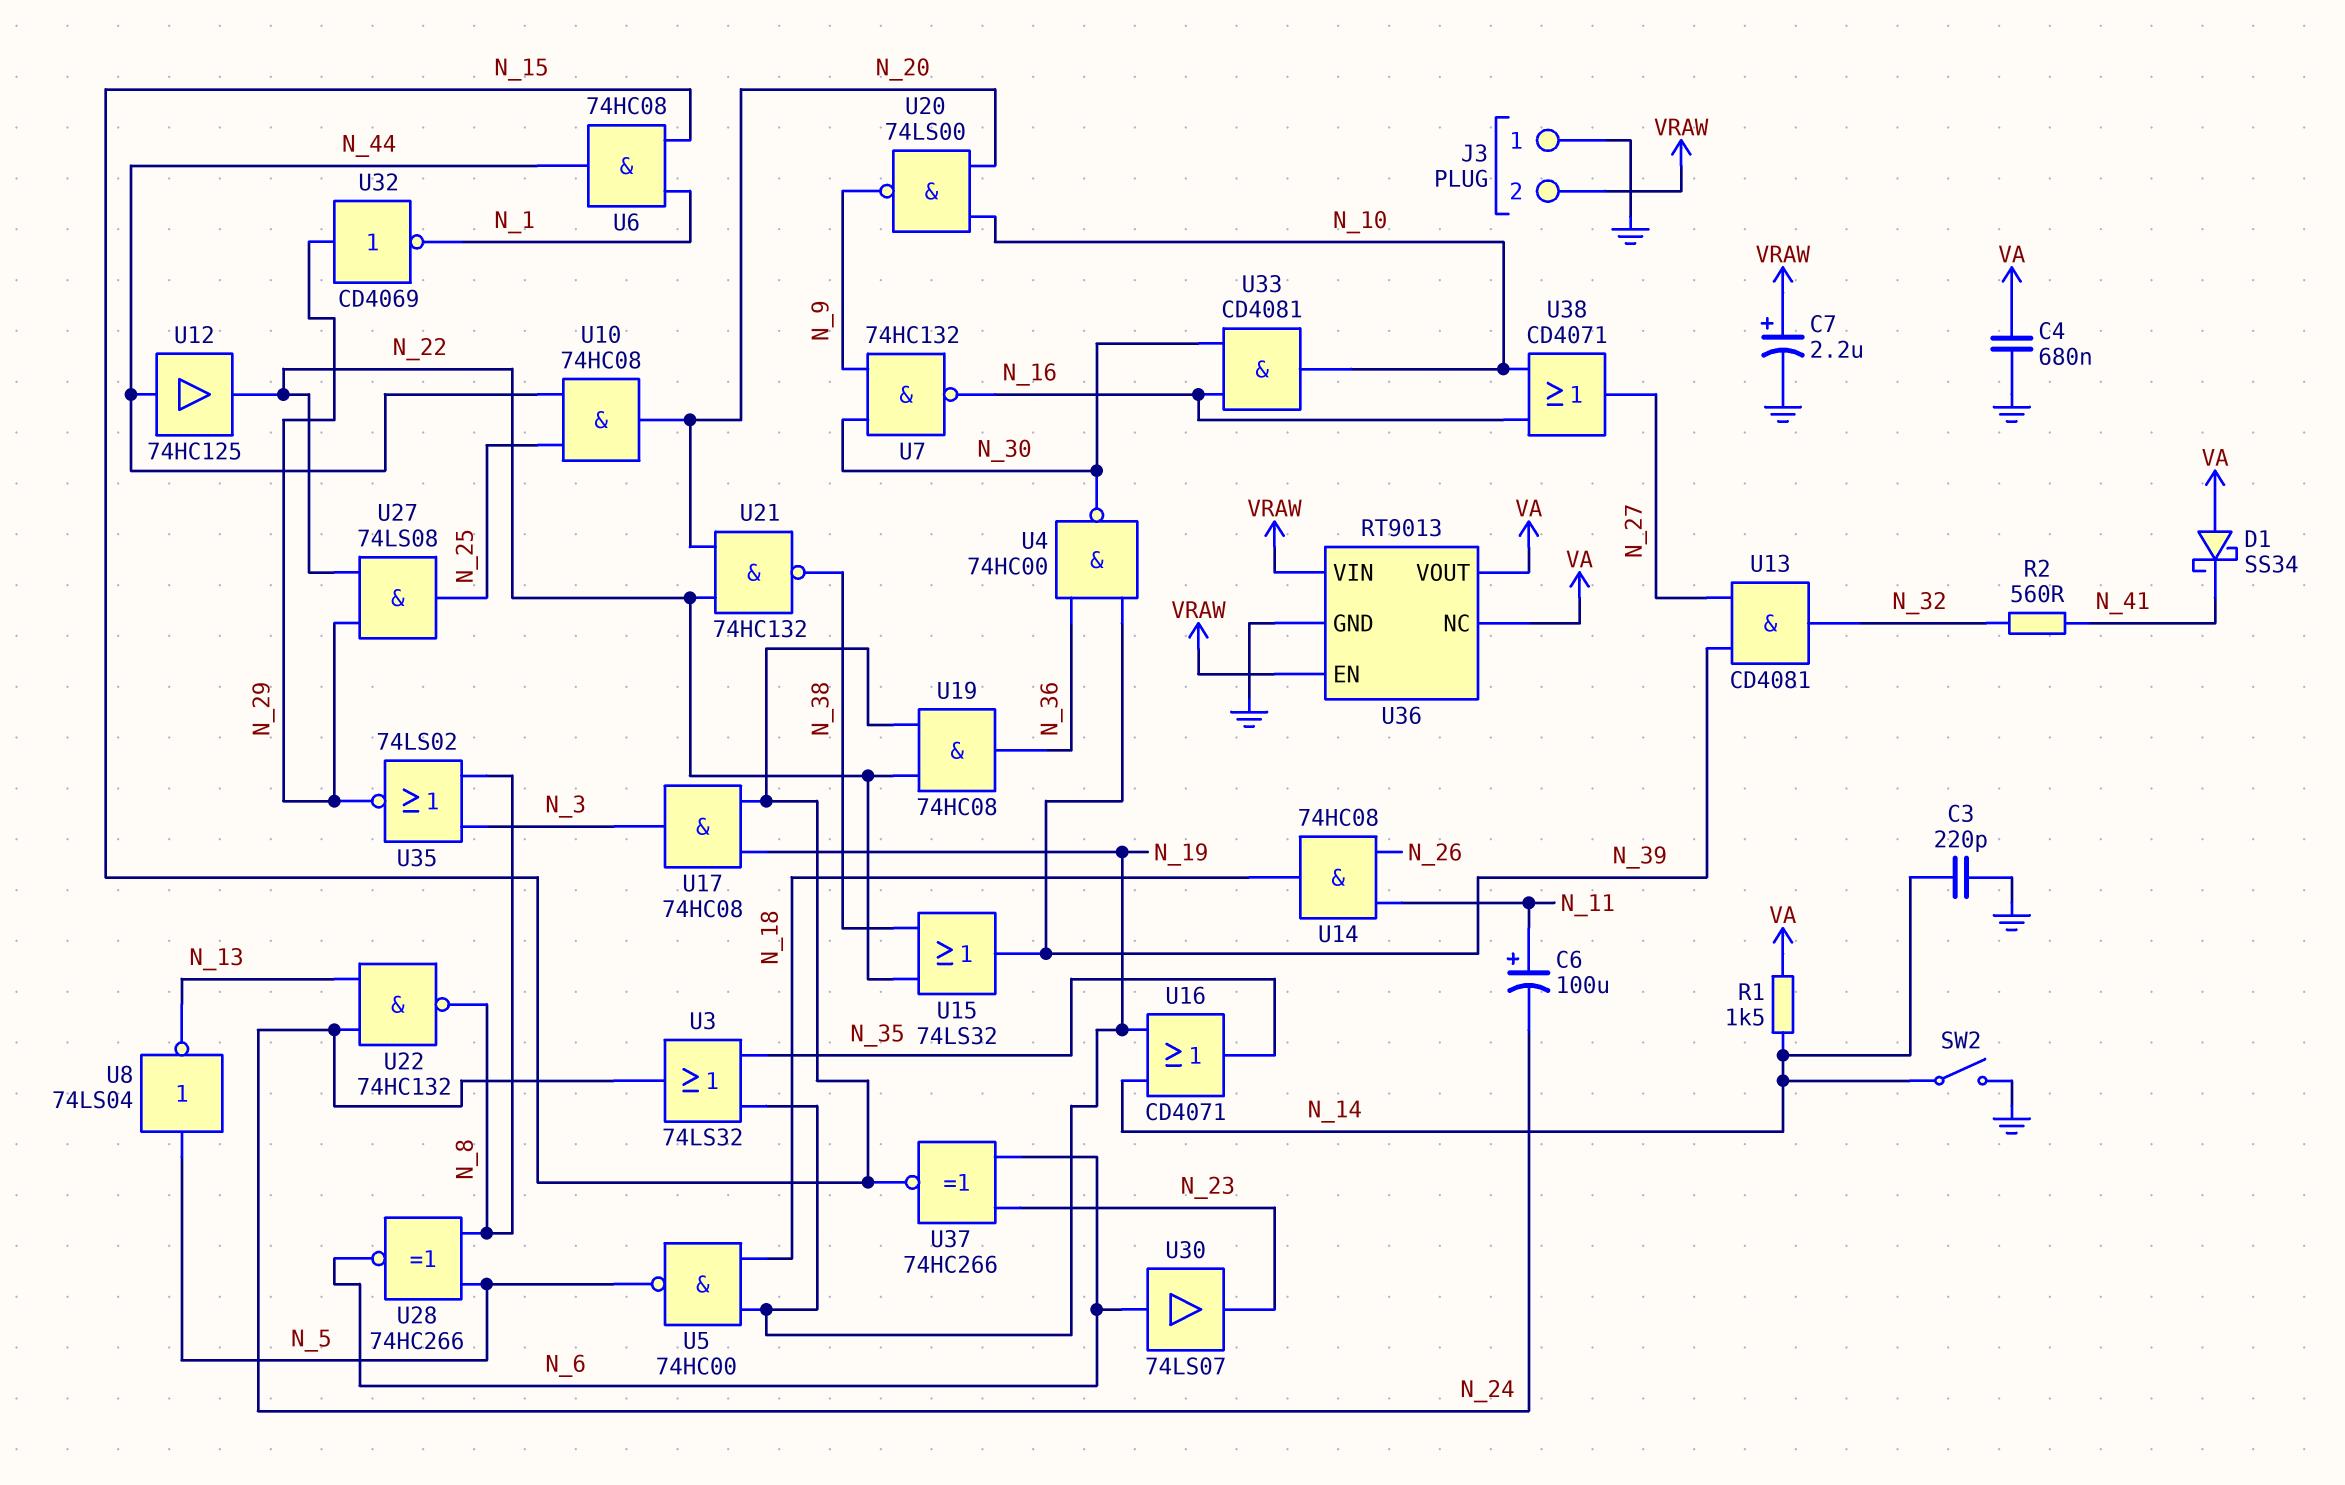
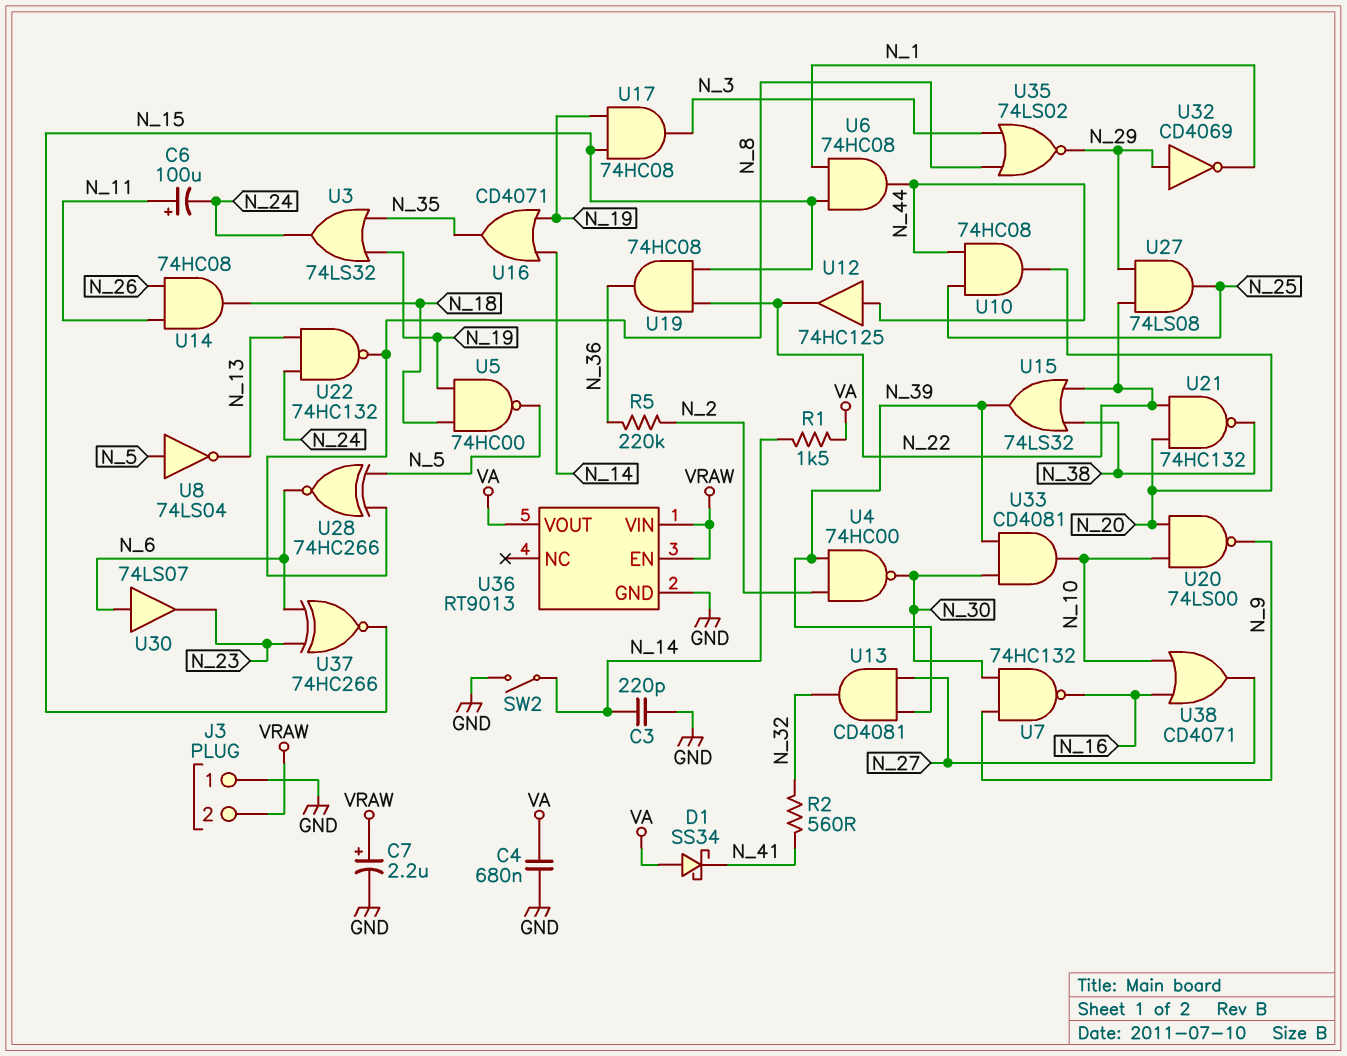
R5: none -> 220k (N_2, N_36)
U4: NAND 74HC00 (in N_36, in N_39, out N_30) -> NAND 74HC00 (in N_2, in N_39, out N_30)
U33: AND CD4081 (in N_16, in N_30, out N_10) -> AND CD4081 (in N_30, in N_39, out N_10)
U36 pin NC: VA -> none

